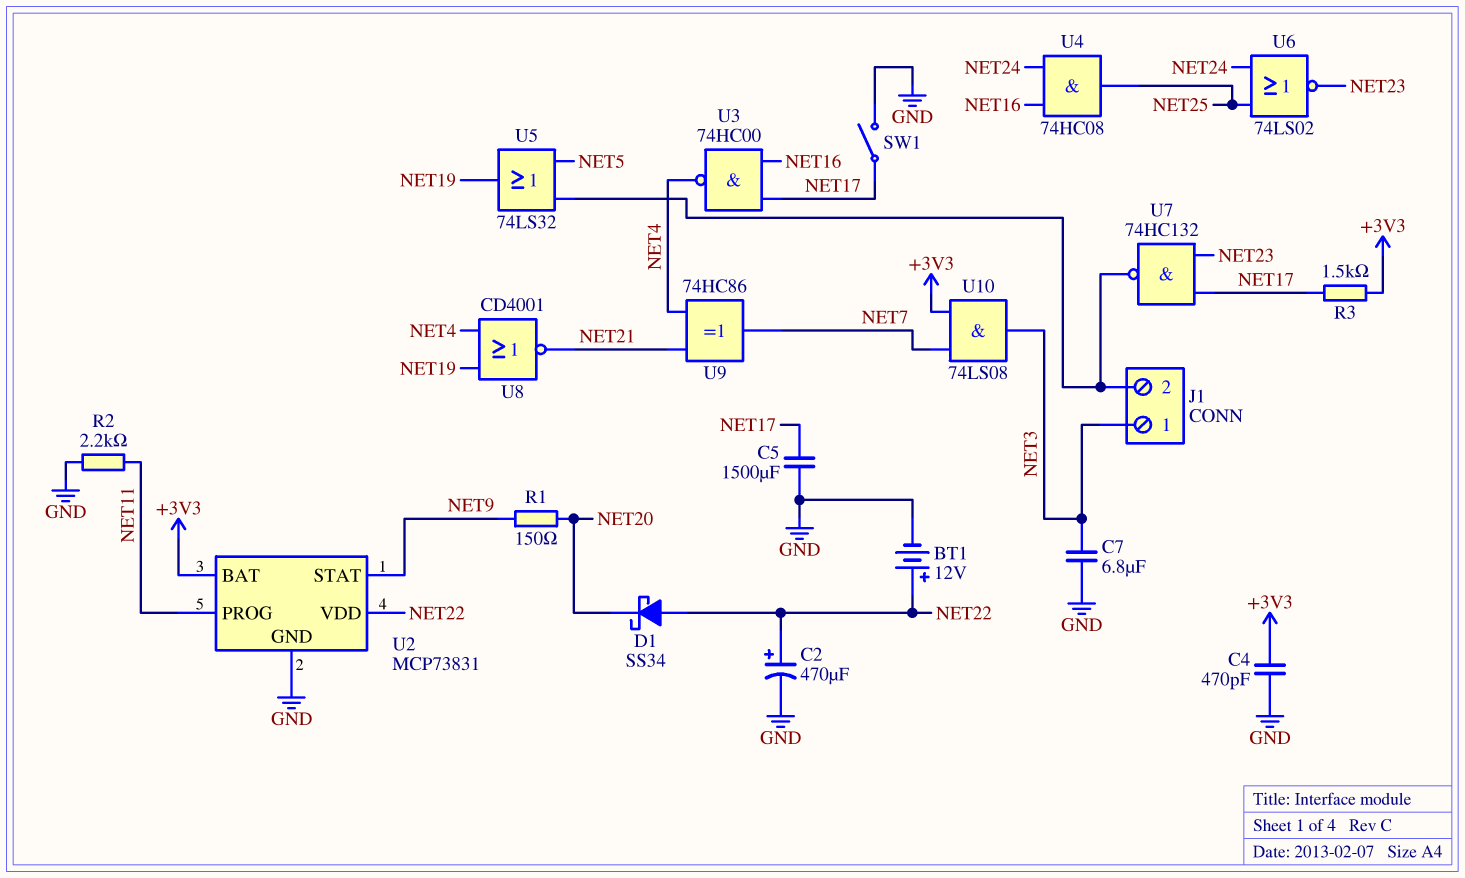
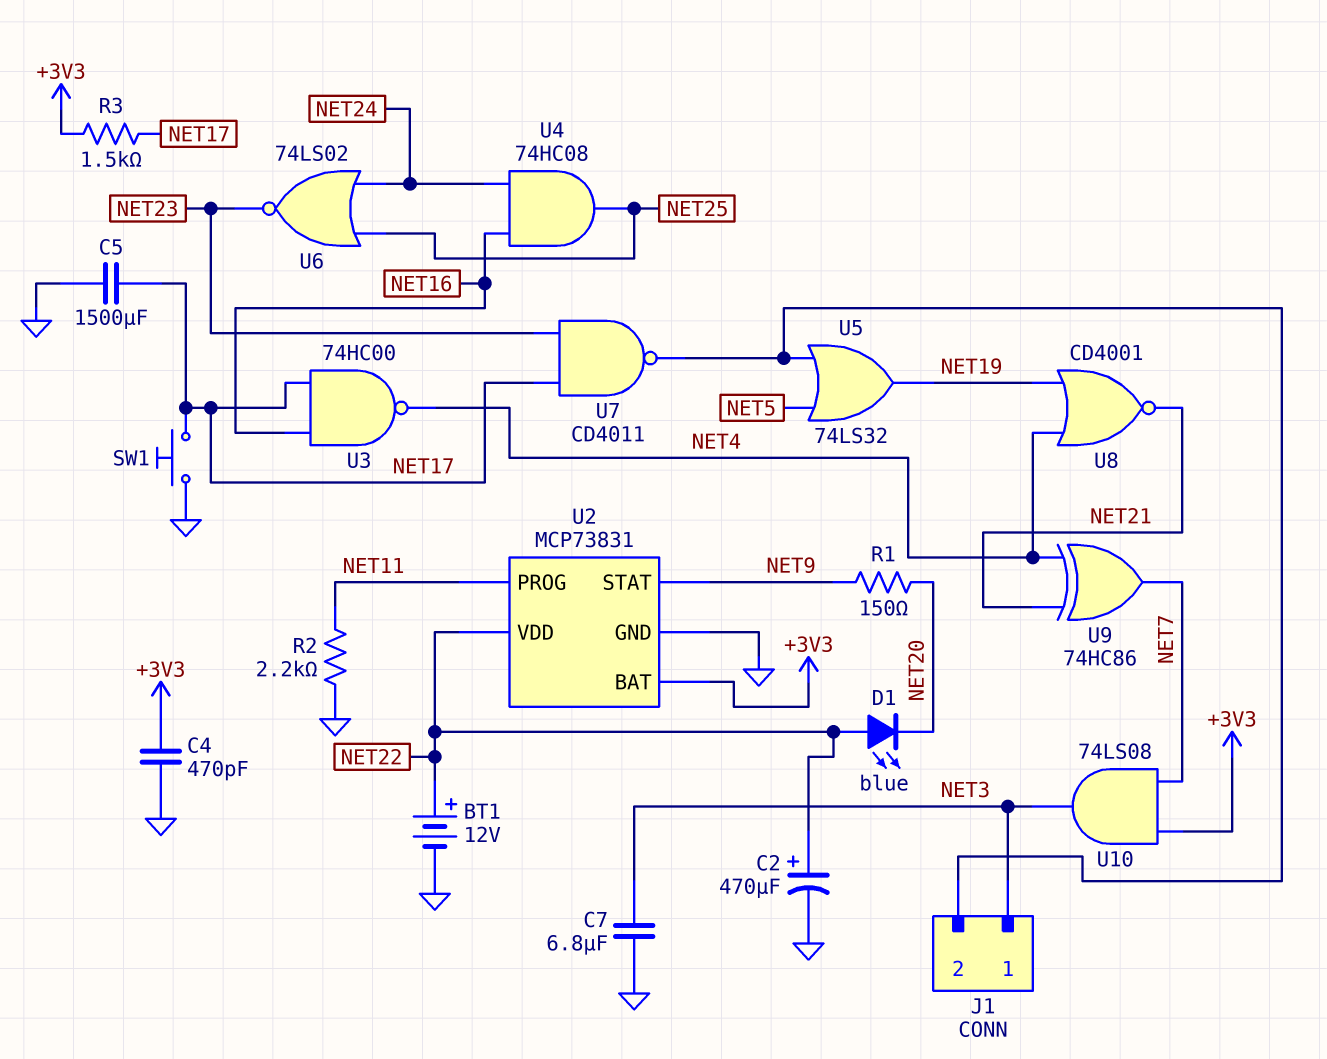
D1: schottky SS34 (A NET22, K NET20) -> LED blue (A NET22, K NET20)
SW1: switch (GND, NET17) -> button (GND, NET17)
U7: NAND 74HC132 (in NET17, in NET23, out J1/2) -> NAND CD4011 (in NET17, in NET23, out J1/2)

